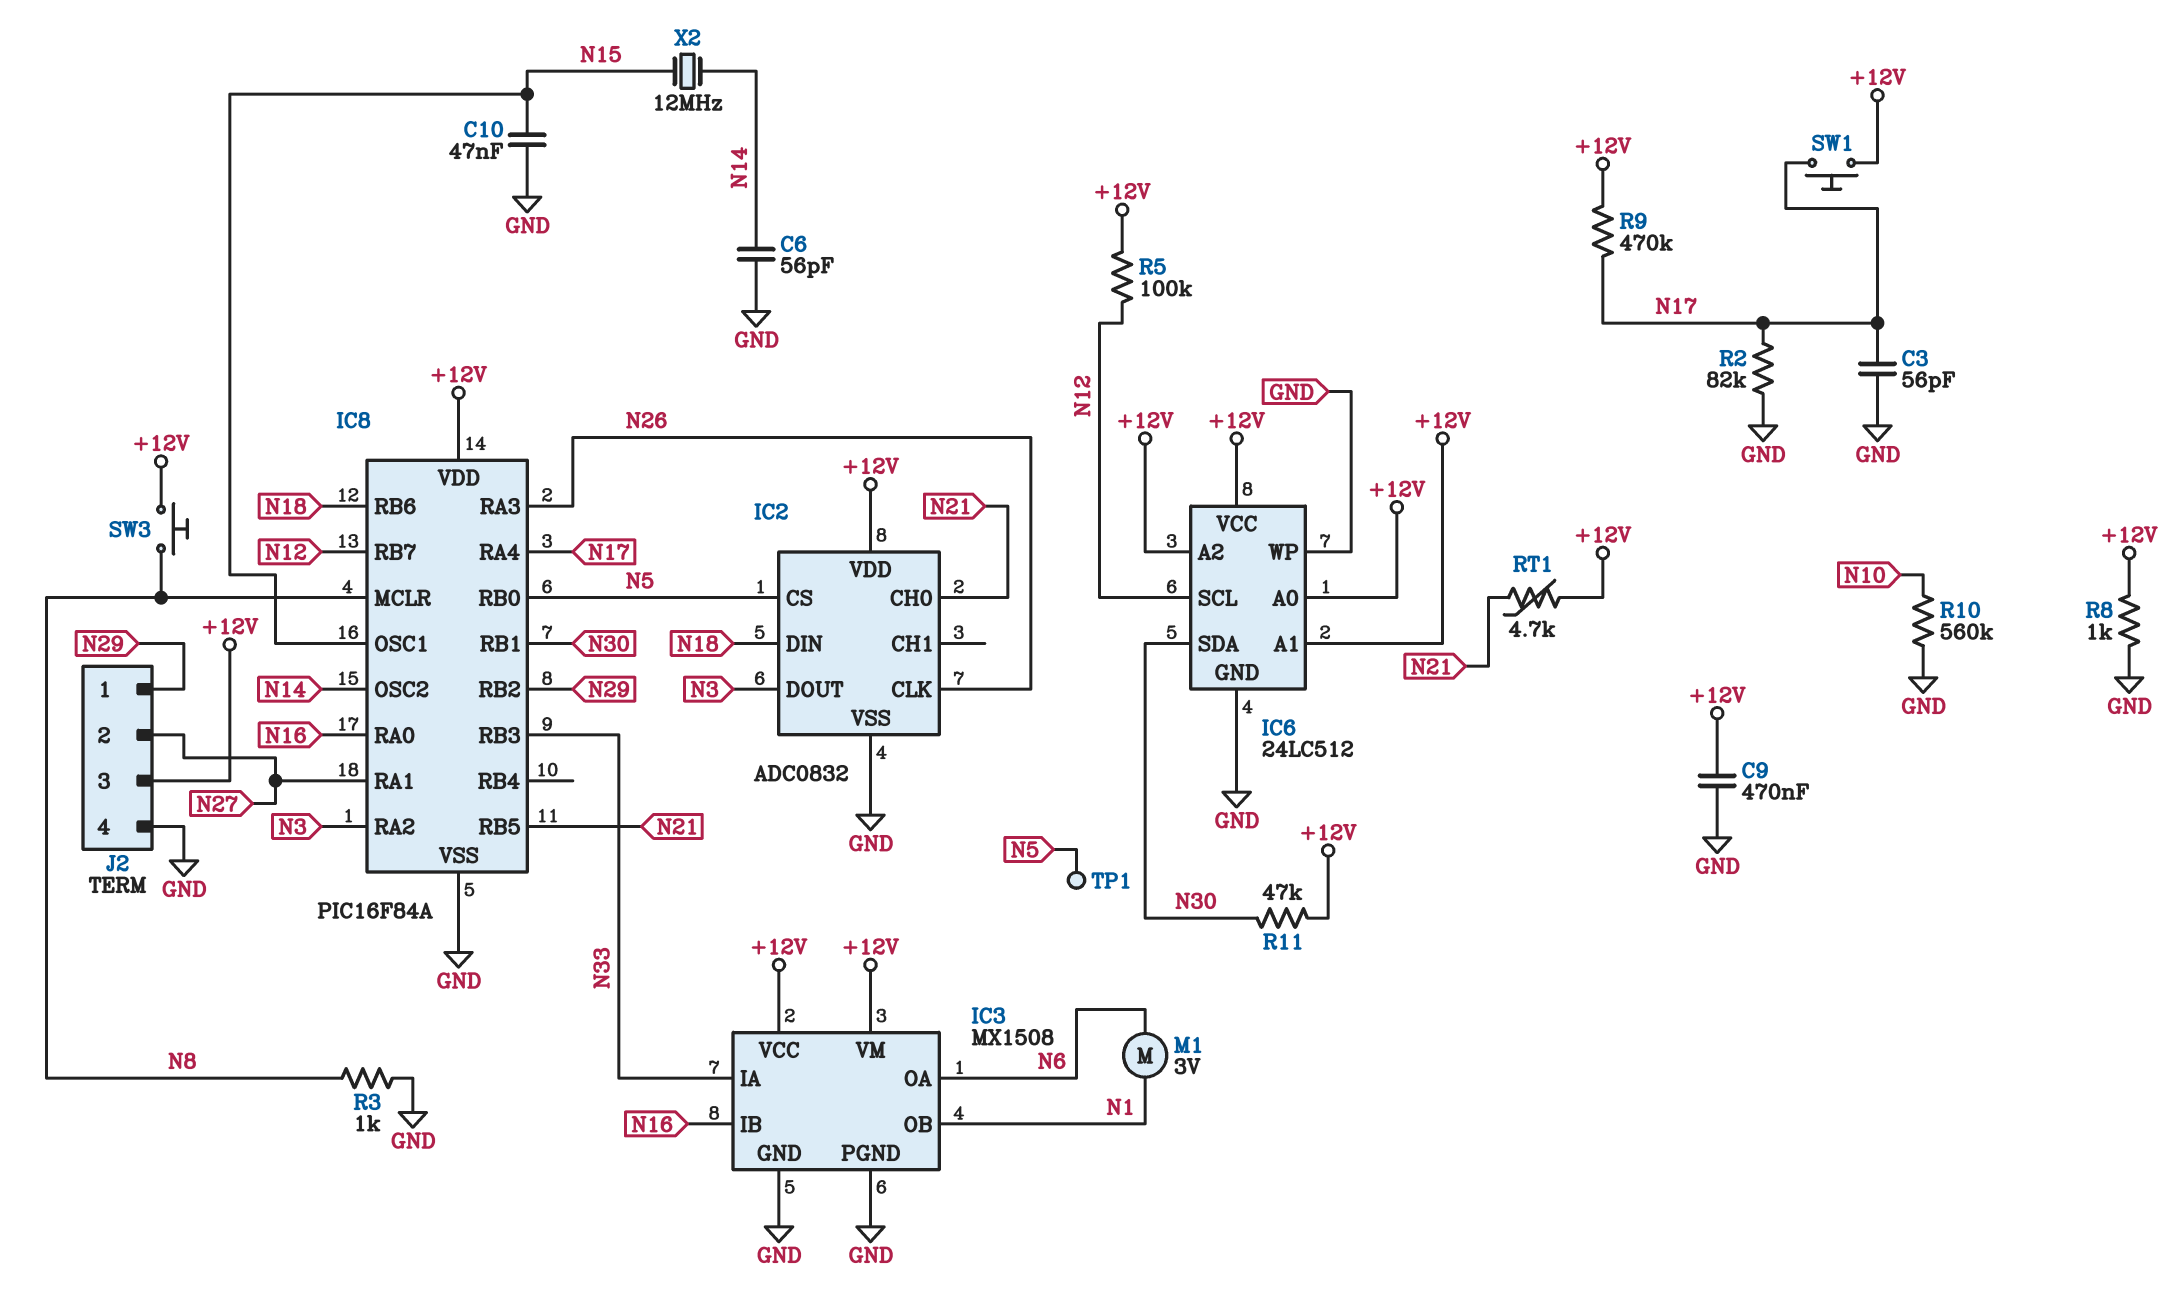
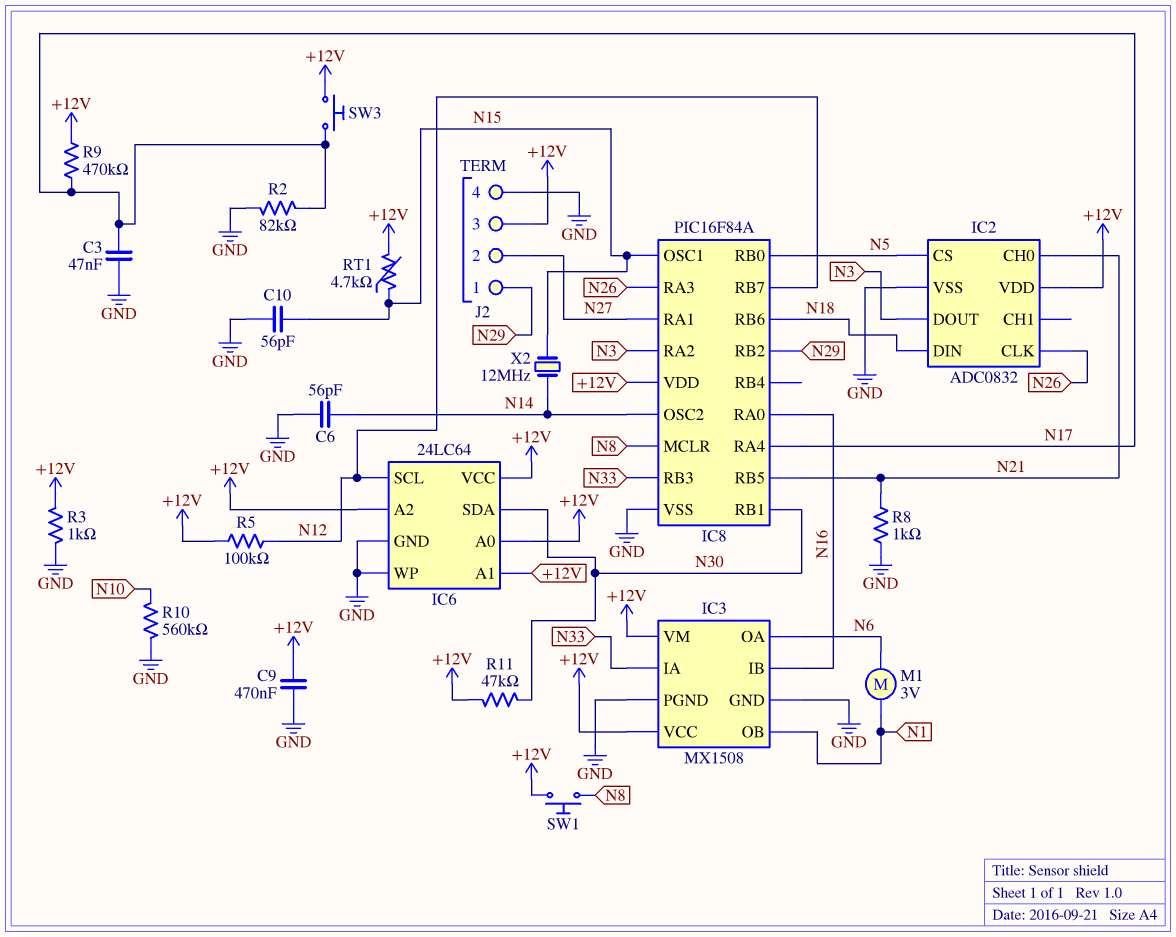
C3: 56pF (GND, N17) -> 47nF (GND, N17)
C10: 47nF (GND, N15) -> 56pF (GND, N15)
IC6: 24LC512 -> 24LC64
R3: 1k (GND, N8) -> 1k (+12V, GND)
R8: 1k (+12V, GND) -> 1k (GND, N21)
RT1: 4.7k (+12V, N21) -> 4.7k (+12V, N15)
SW1: button (+12V, N17) -> button (+12V, N8)
SW3: button (+12V, N8) -> button (+12V, N17)
TP1: test point (N5) -> none

